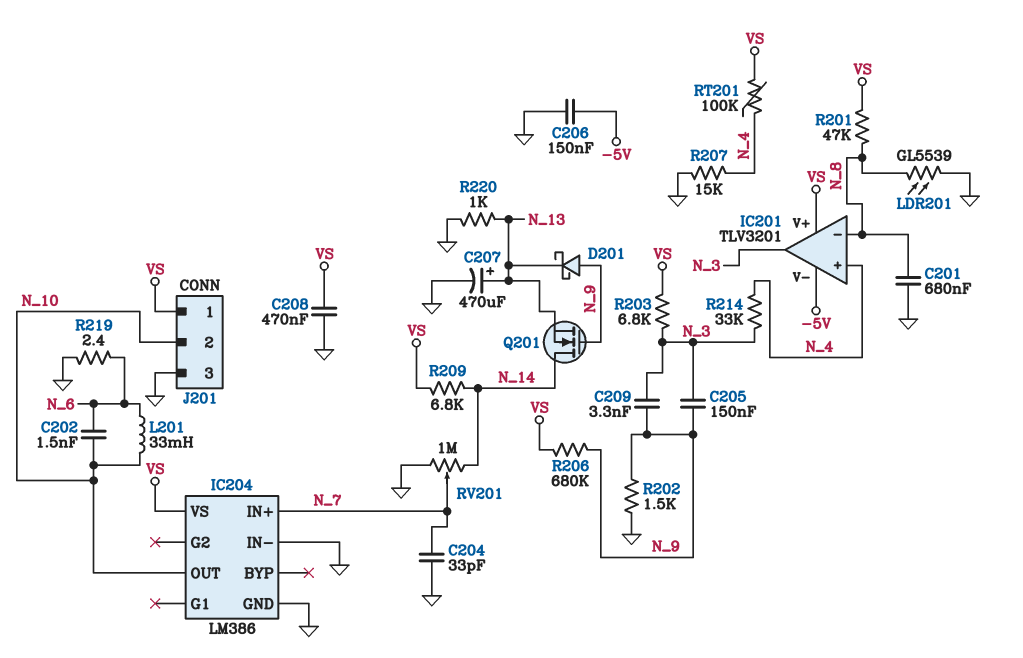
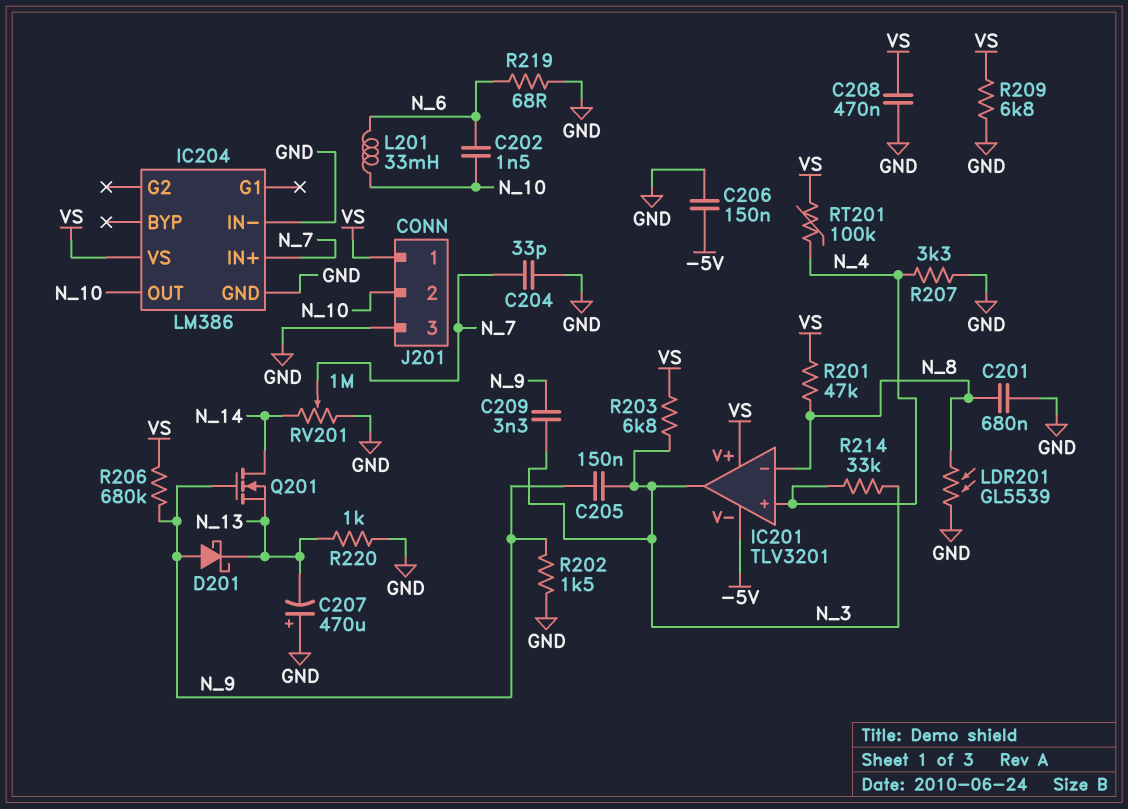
C207: 470uF (plus N_13, minus GND) -> 470uF (plus GND, minus N_13)
R207: 15k (GND, N_4) -> 3.3k (GND, N_4)
R209: 6.8k (N_14, VS) -> 6.8k (GND, VS)
R219: 2.4 (GND, N_6) -> 68 (GND, N_6)

